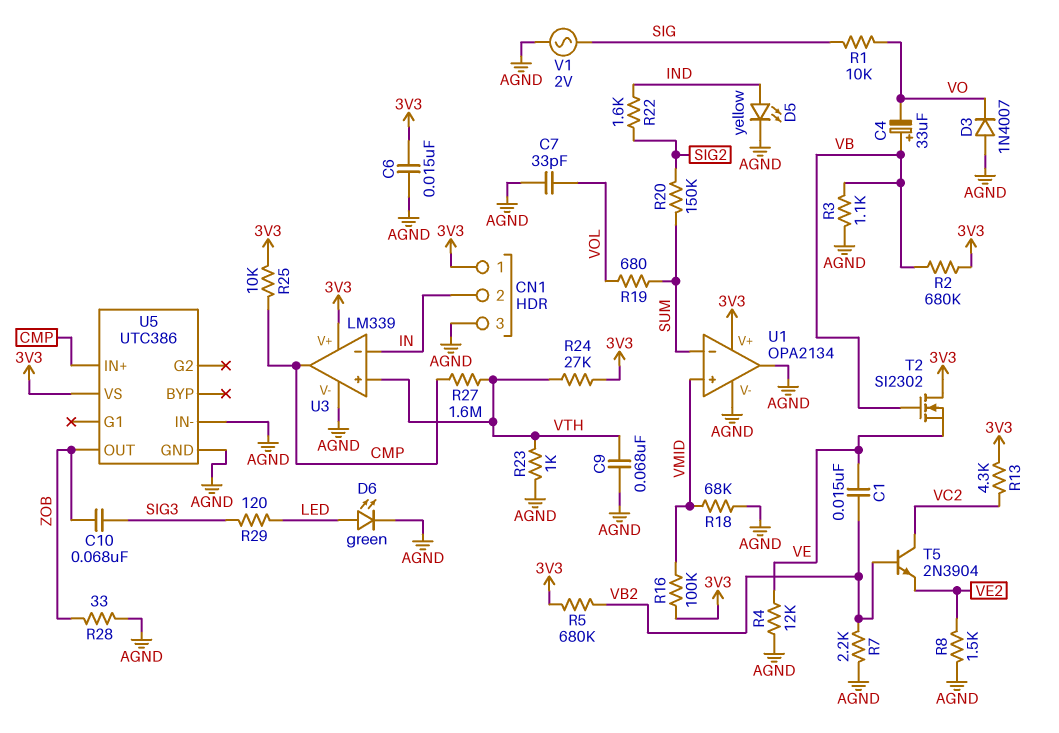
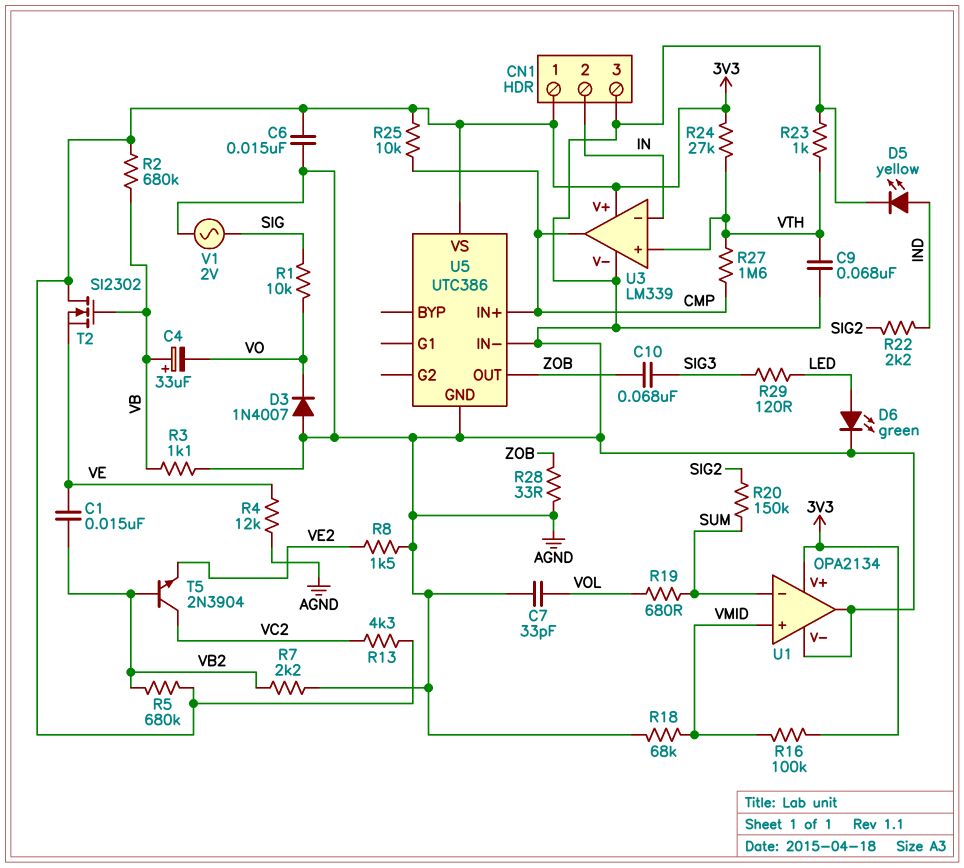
R22: 1.6k (IND, SIG2) -> 2.2k (IND, SIG2)

